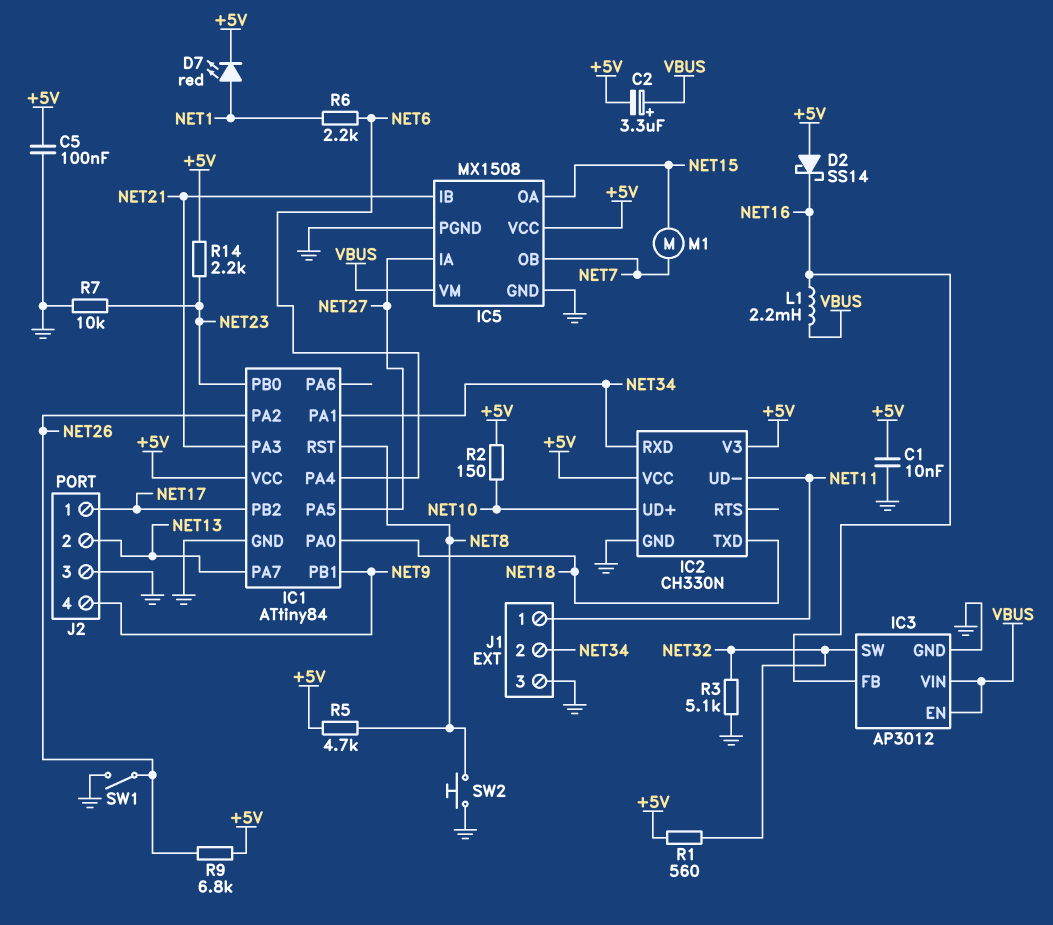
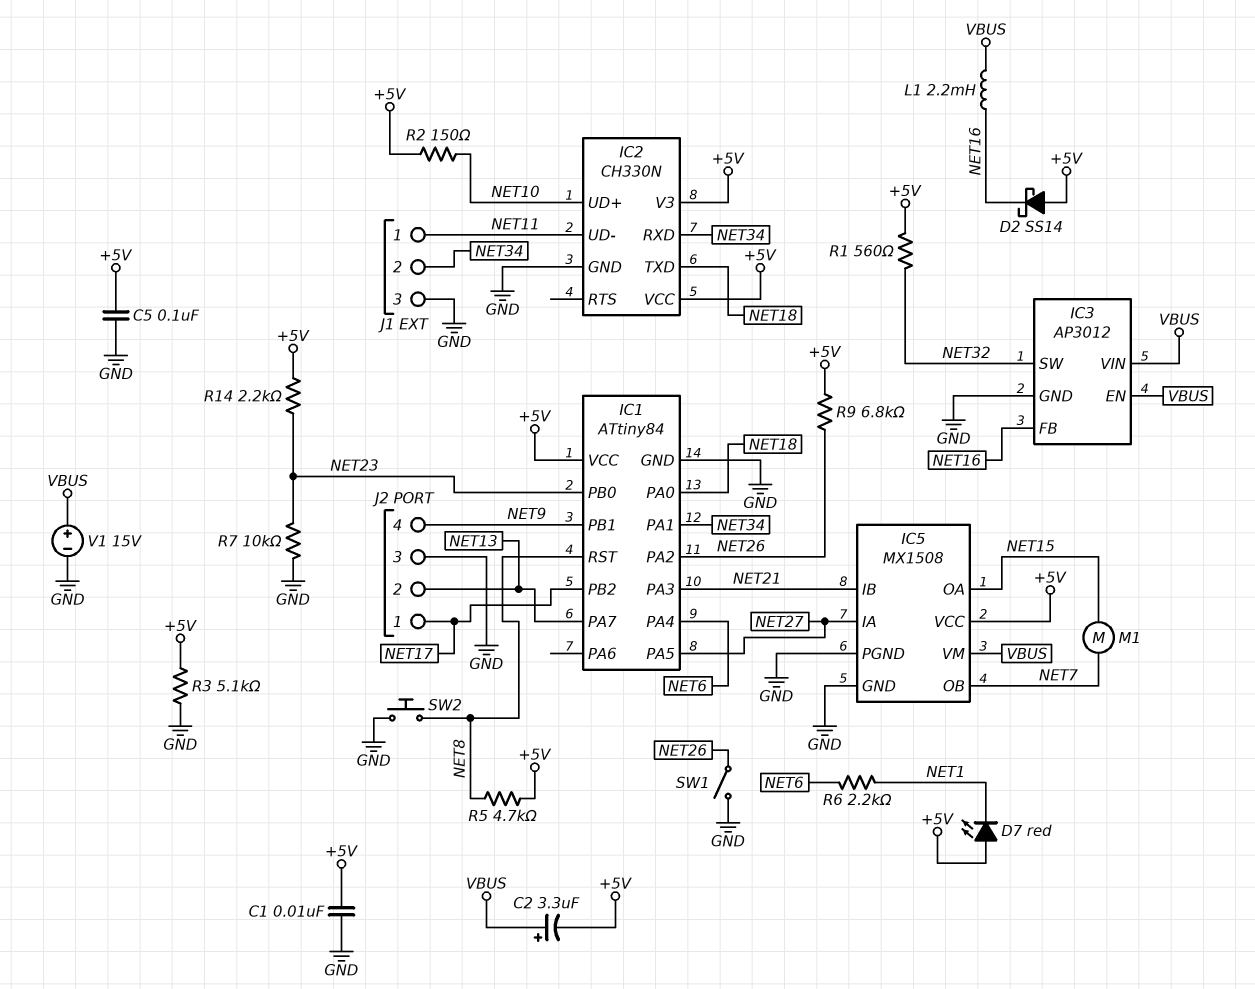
D7: LED red (A NET1, K +5V) -> LED red (A +5V, K NET1)
R3: 5.1k (GND, NET32) -> 5.1k (+5V, GND)
V1: none -> 15V (plus VBUS, minus GND)

